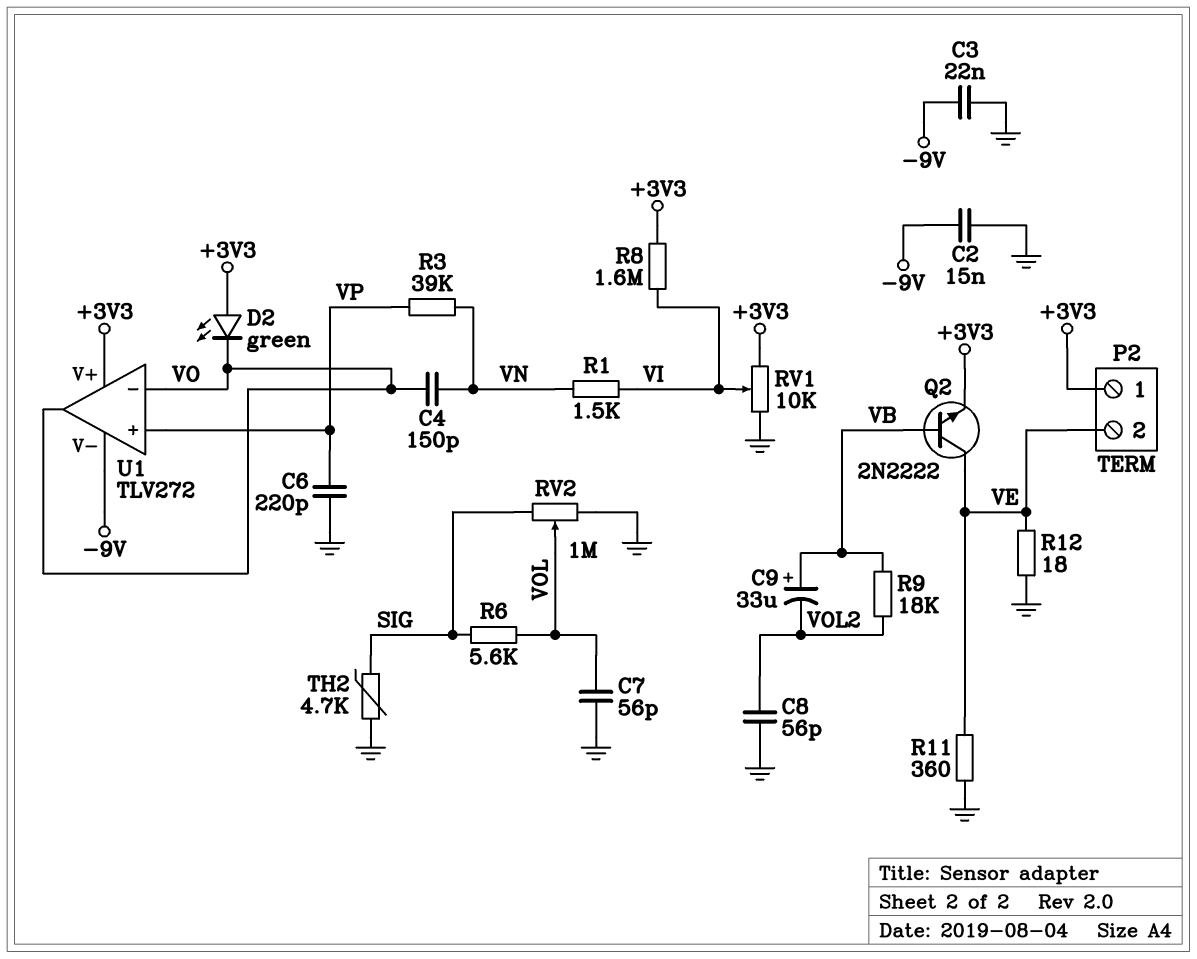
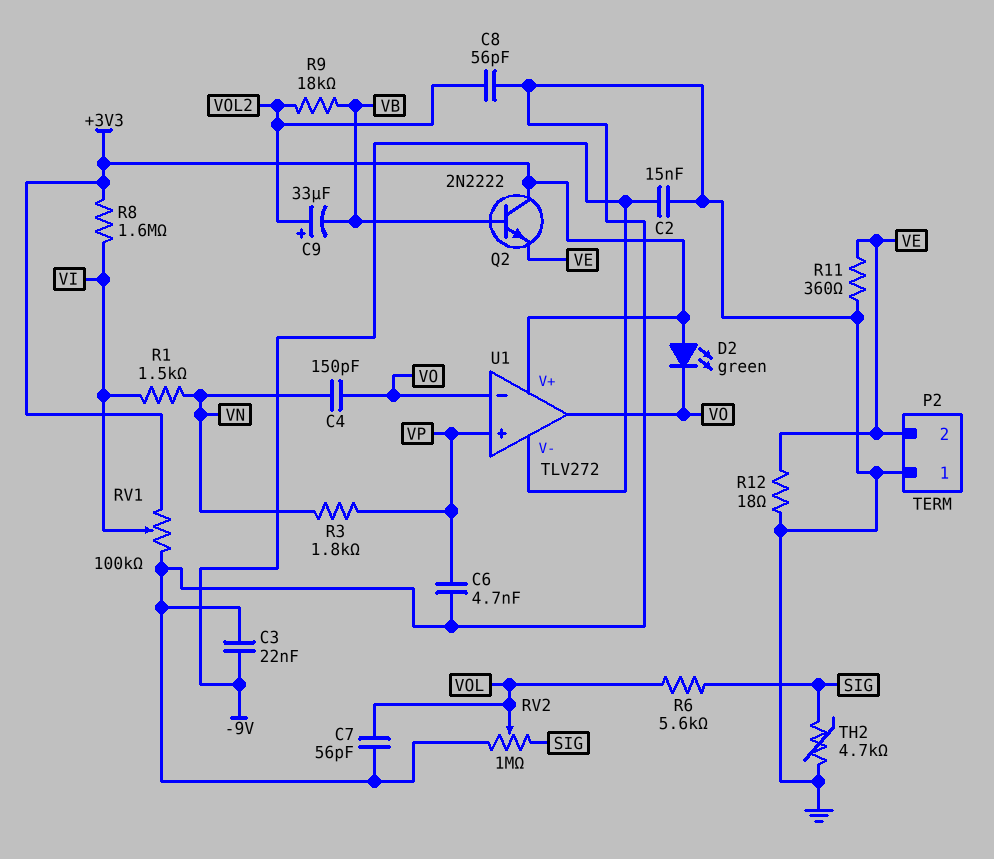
C6: 220pF (GND, VP) -> 4.7nF (GND, VP)
C9: 33uF (plus VB, minus VOL2) -> 33uF (plus VOL2, minus VB)
P2 pin 1: +3V3 -> GND
Q2: NPN 2N2222 (B VB, C VE, E +3V3) -> NPN 2N2222 (B VB, C +3V3, E VE)
R3: 39k (VN, VP) -> 1.8k (VN, VP)
RV1: 10k (+3V3, GND, wiper VI) -> 100k (+3V3, GND, wiper VI)

